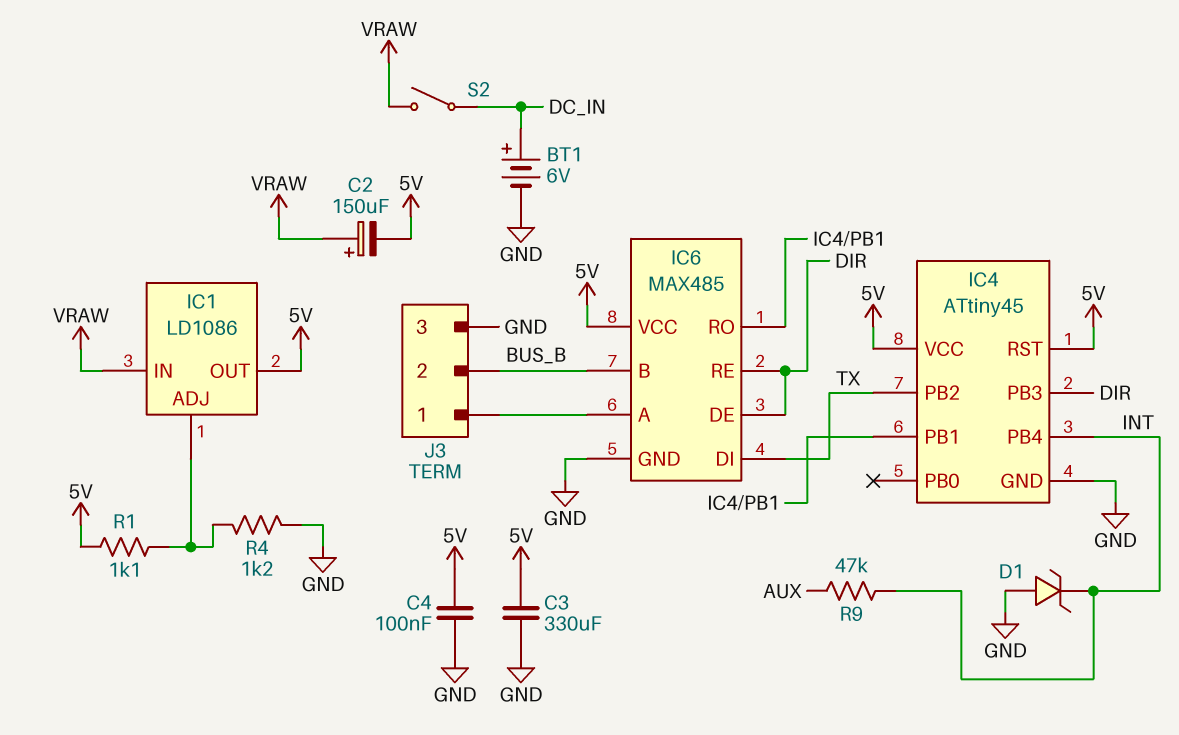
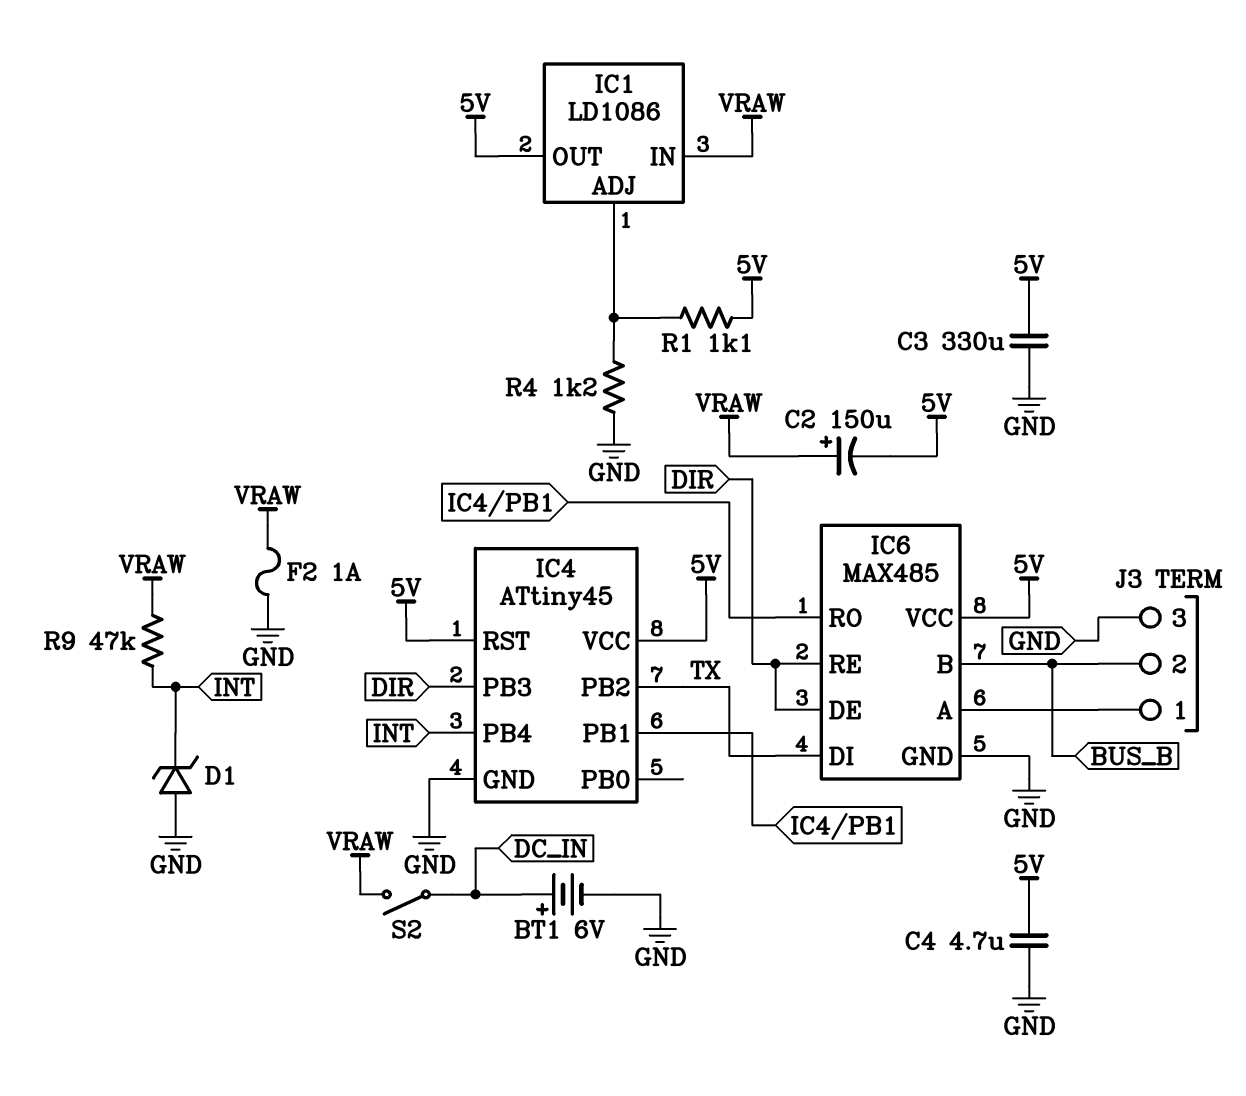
C4: 100nF (5V, GND) -> 4.7uF (5V, GND)
F2: none -> 1A (GND, VRAW)
R9: 47k (AUX, INT) -> 47k (INT, VRAW)

